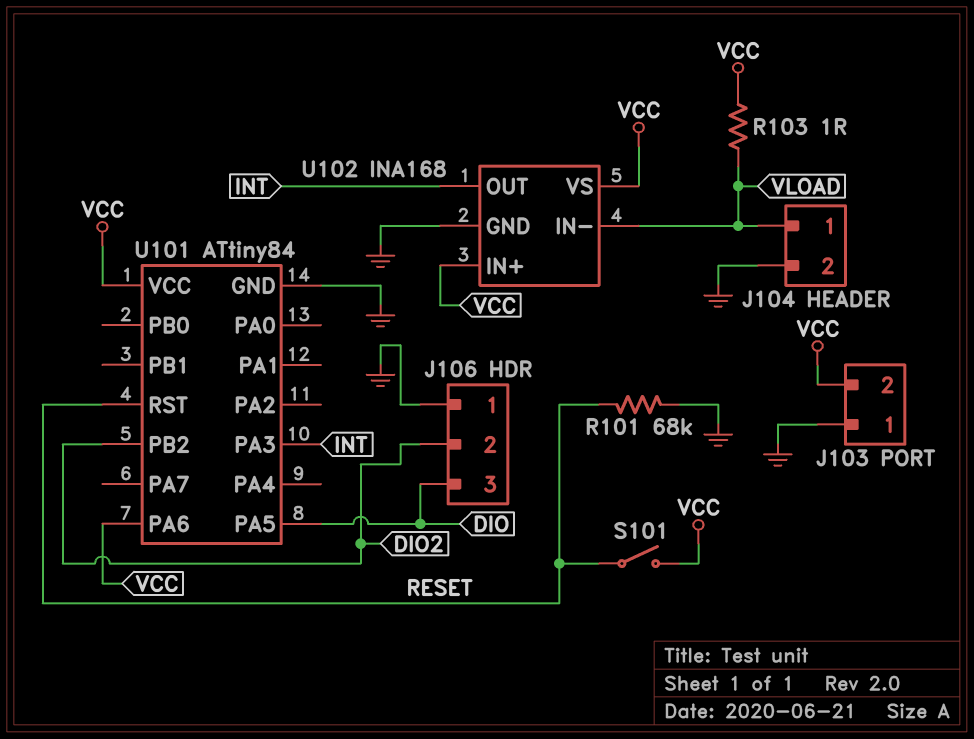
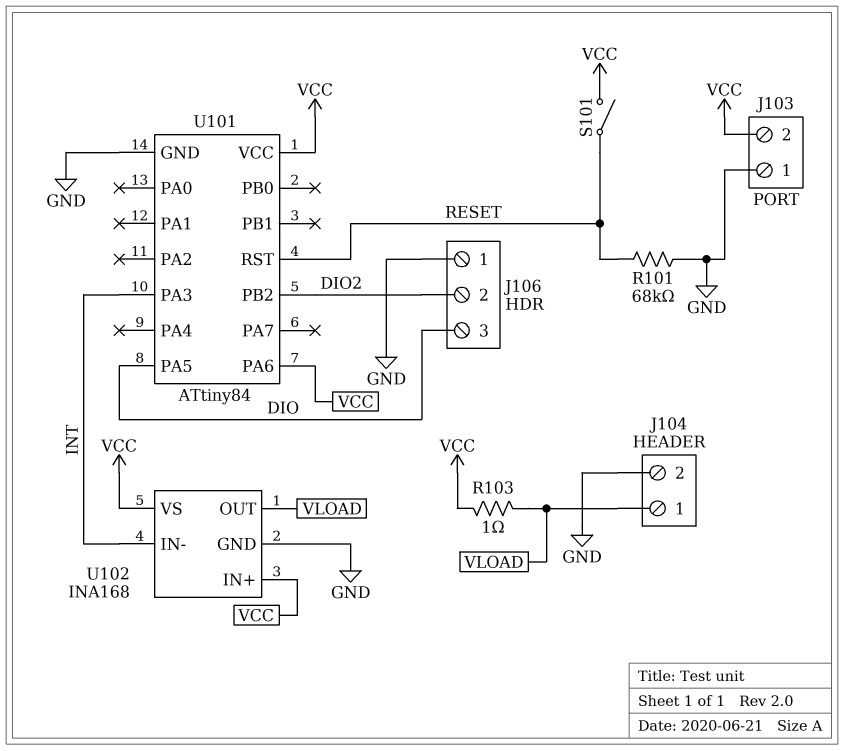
U102 pin IN-: VLOAD -> INT
U102 pin OUT: INT -> VLOAD

